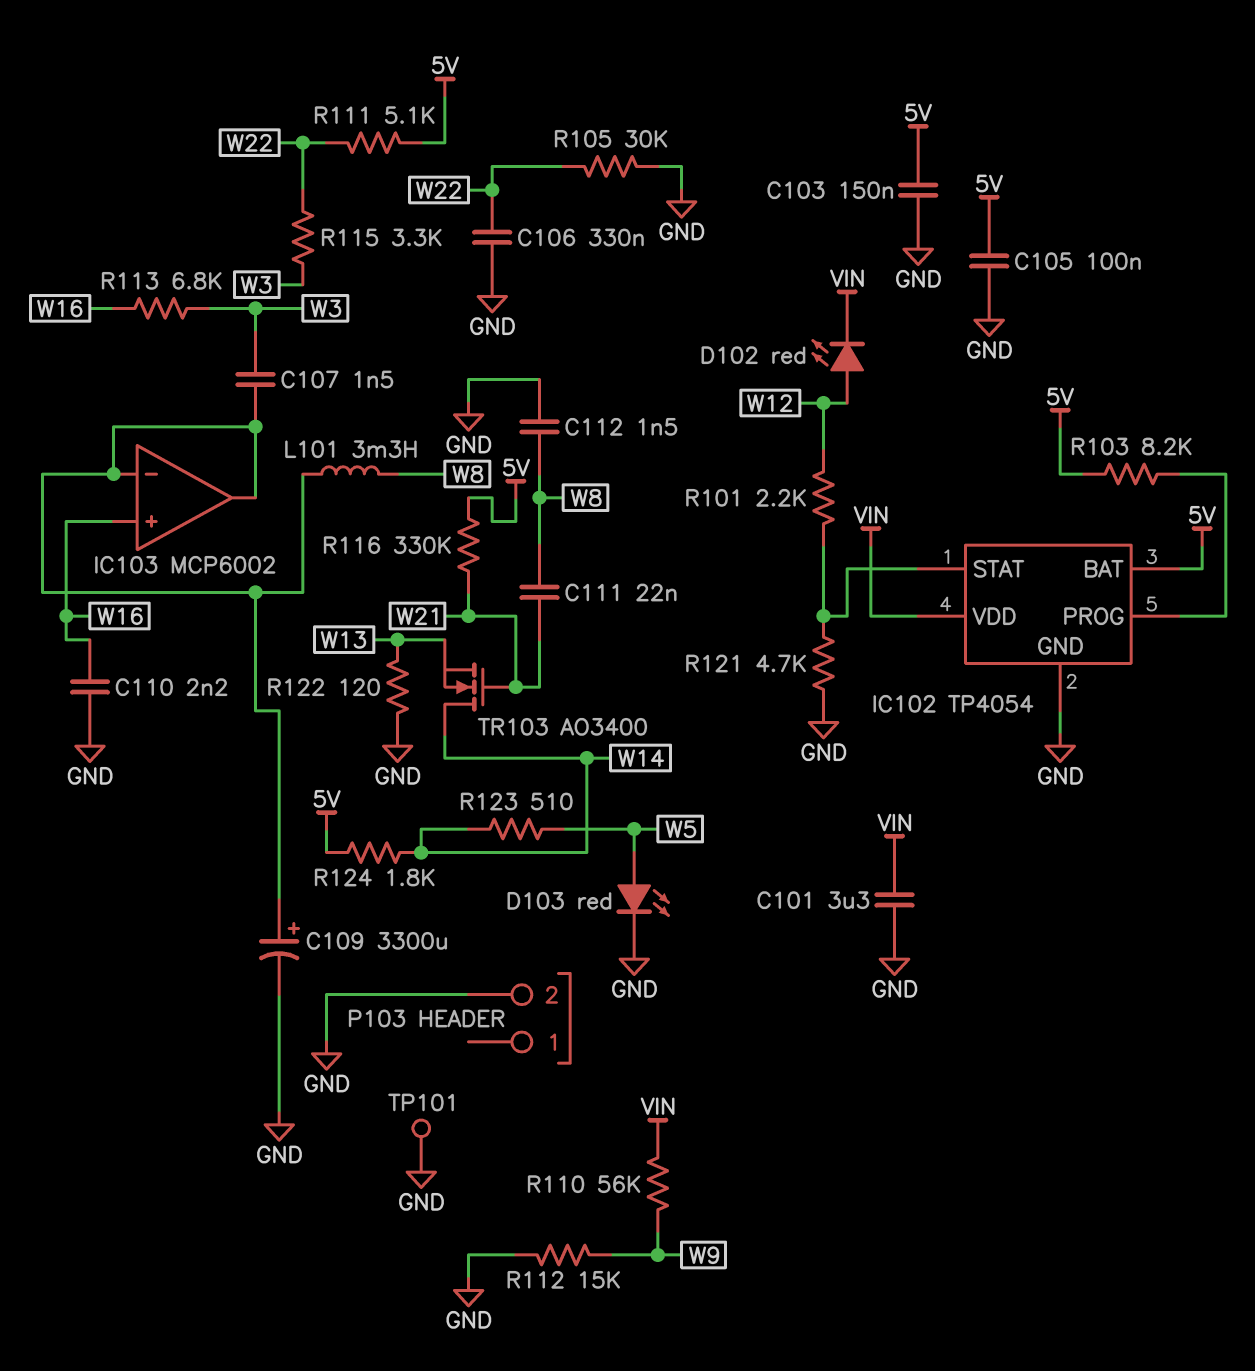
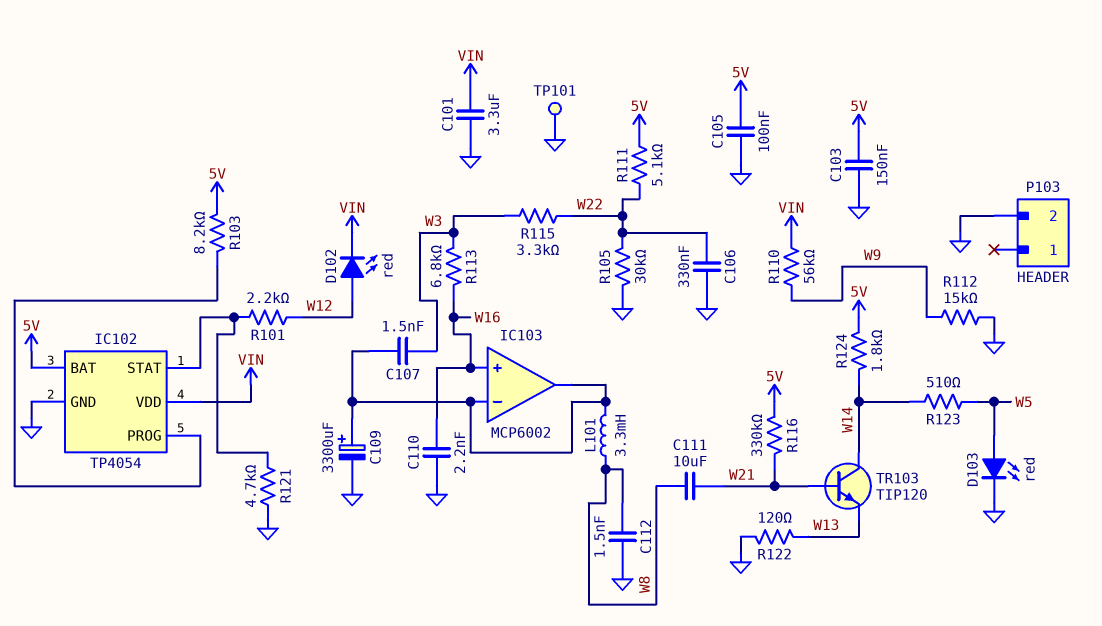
C111: 22nF (W8, W21) -> 10uF (W8, W21)
TR103: NMOS AO3400 (G W21, D W14, S W13) -> NPN TIP120 (B W21, C W14, E W13)

